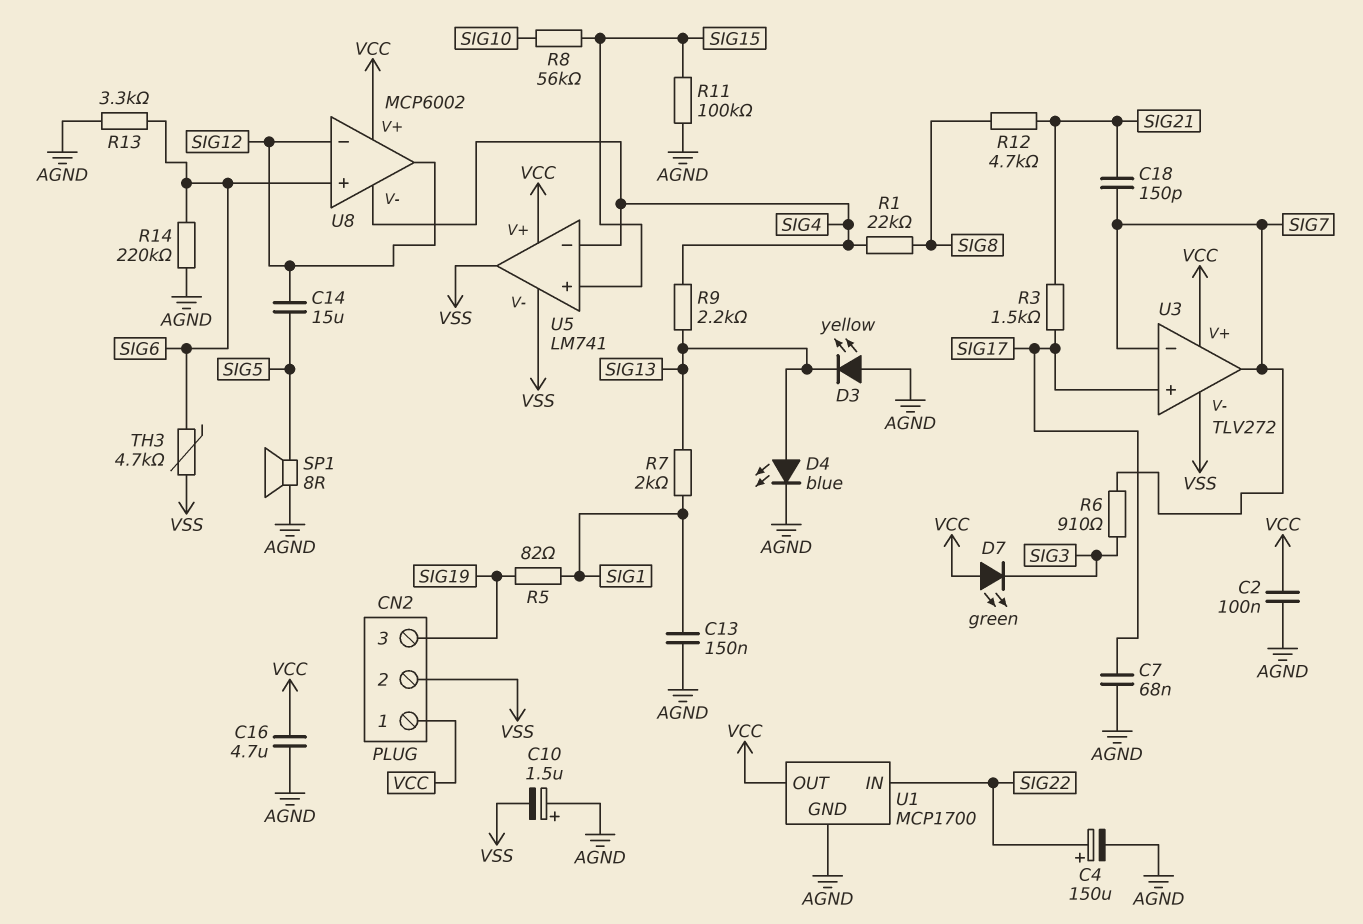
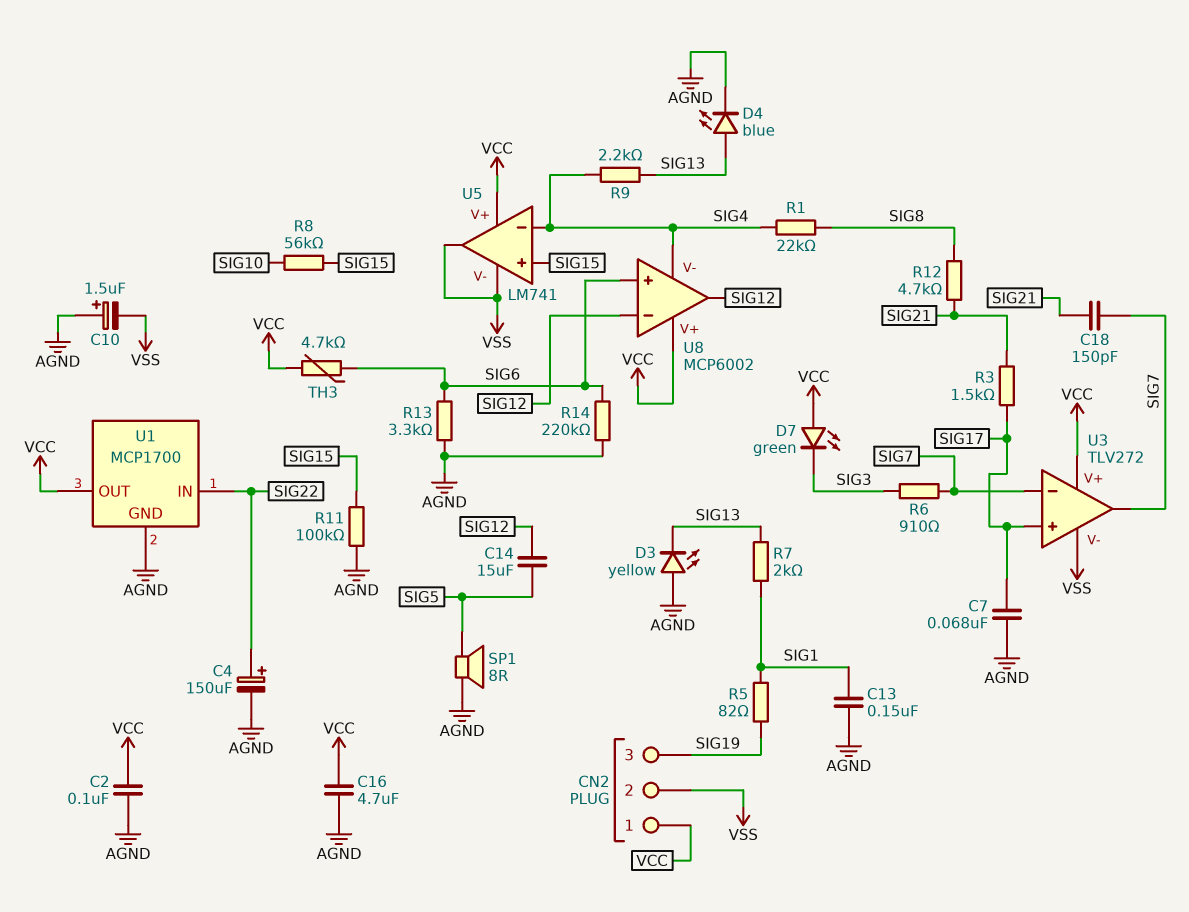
TH3: 4.7k (SIG6, VSS) -> 4.7k (SIG6, VCC)

